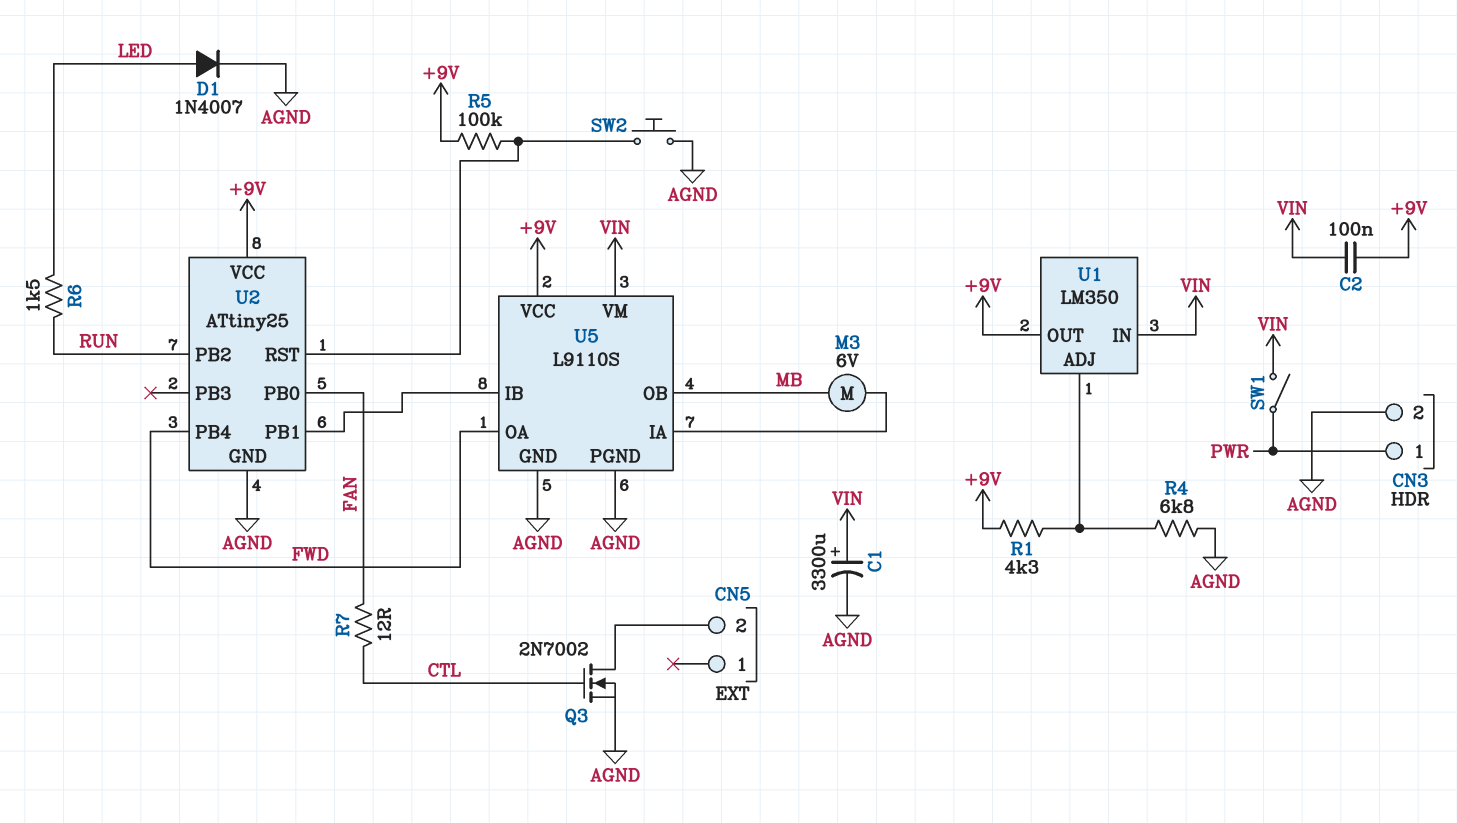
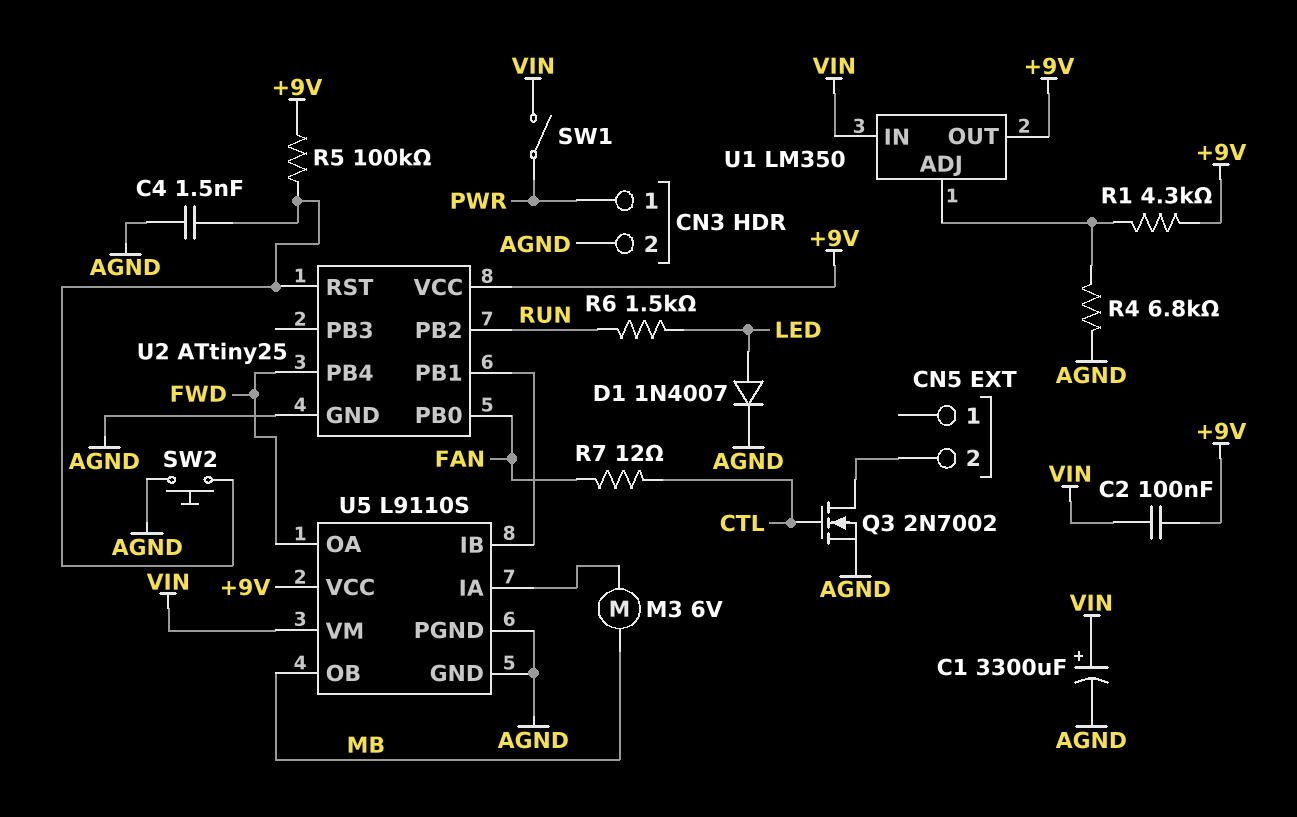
C4: none -> 1.5nF (AGND, U2/RST)

